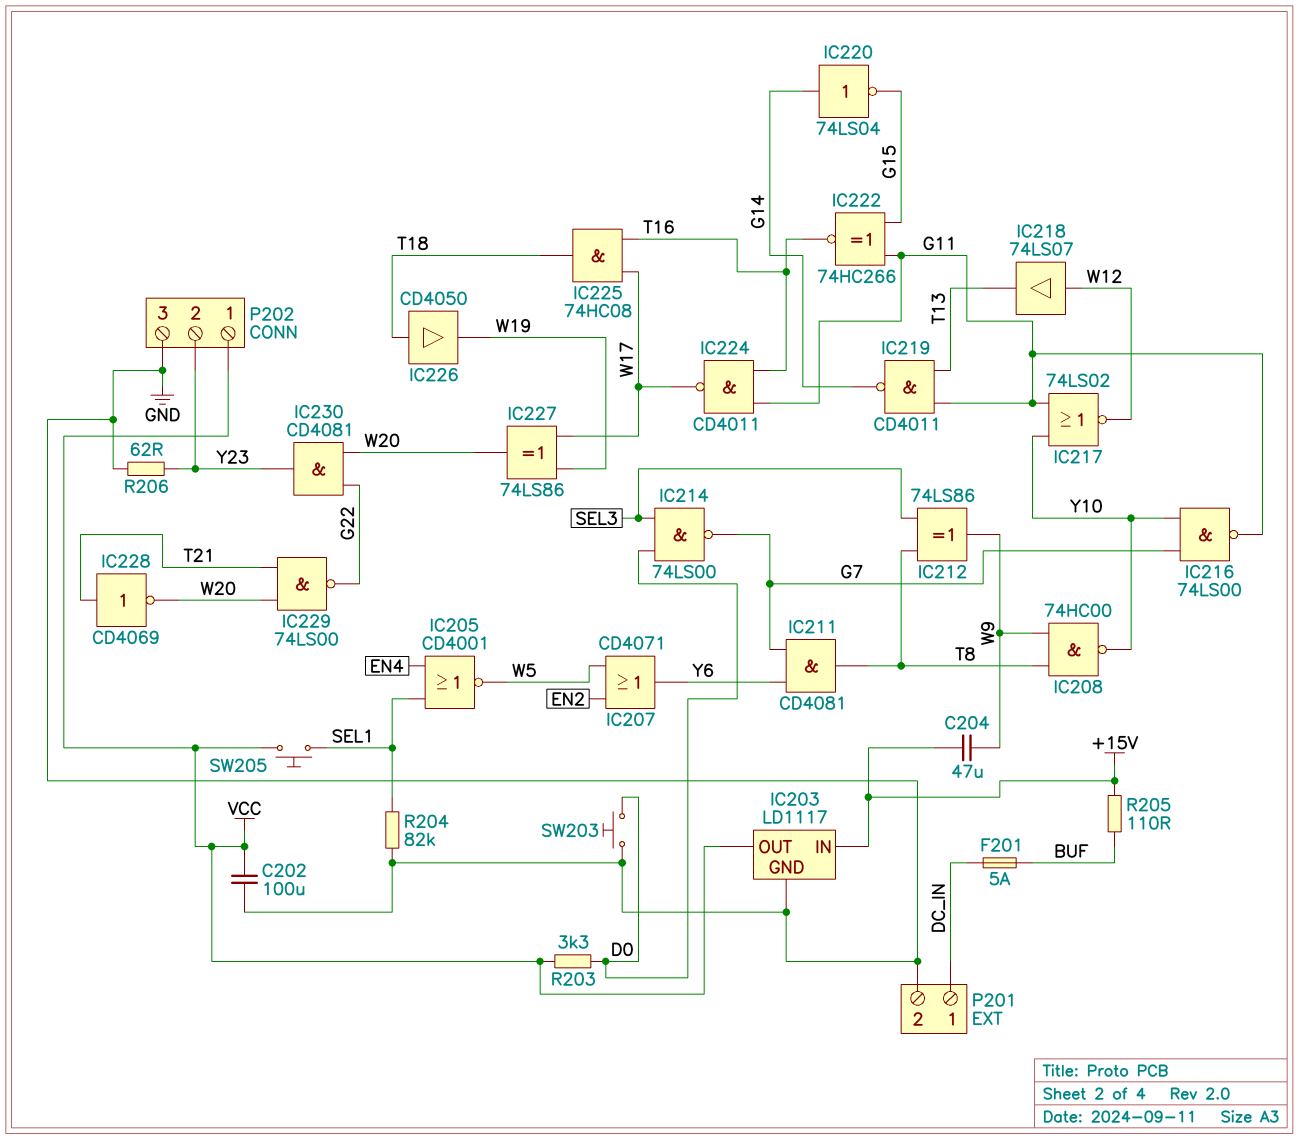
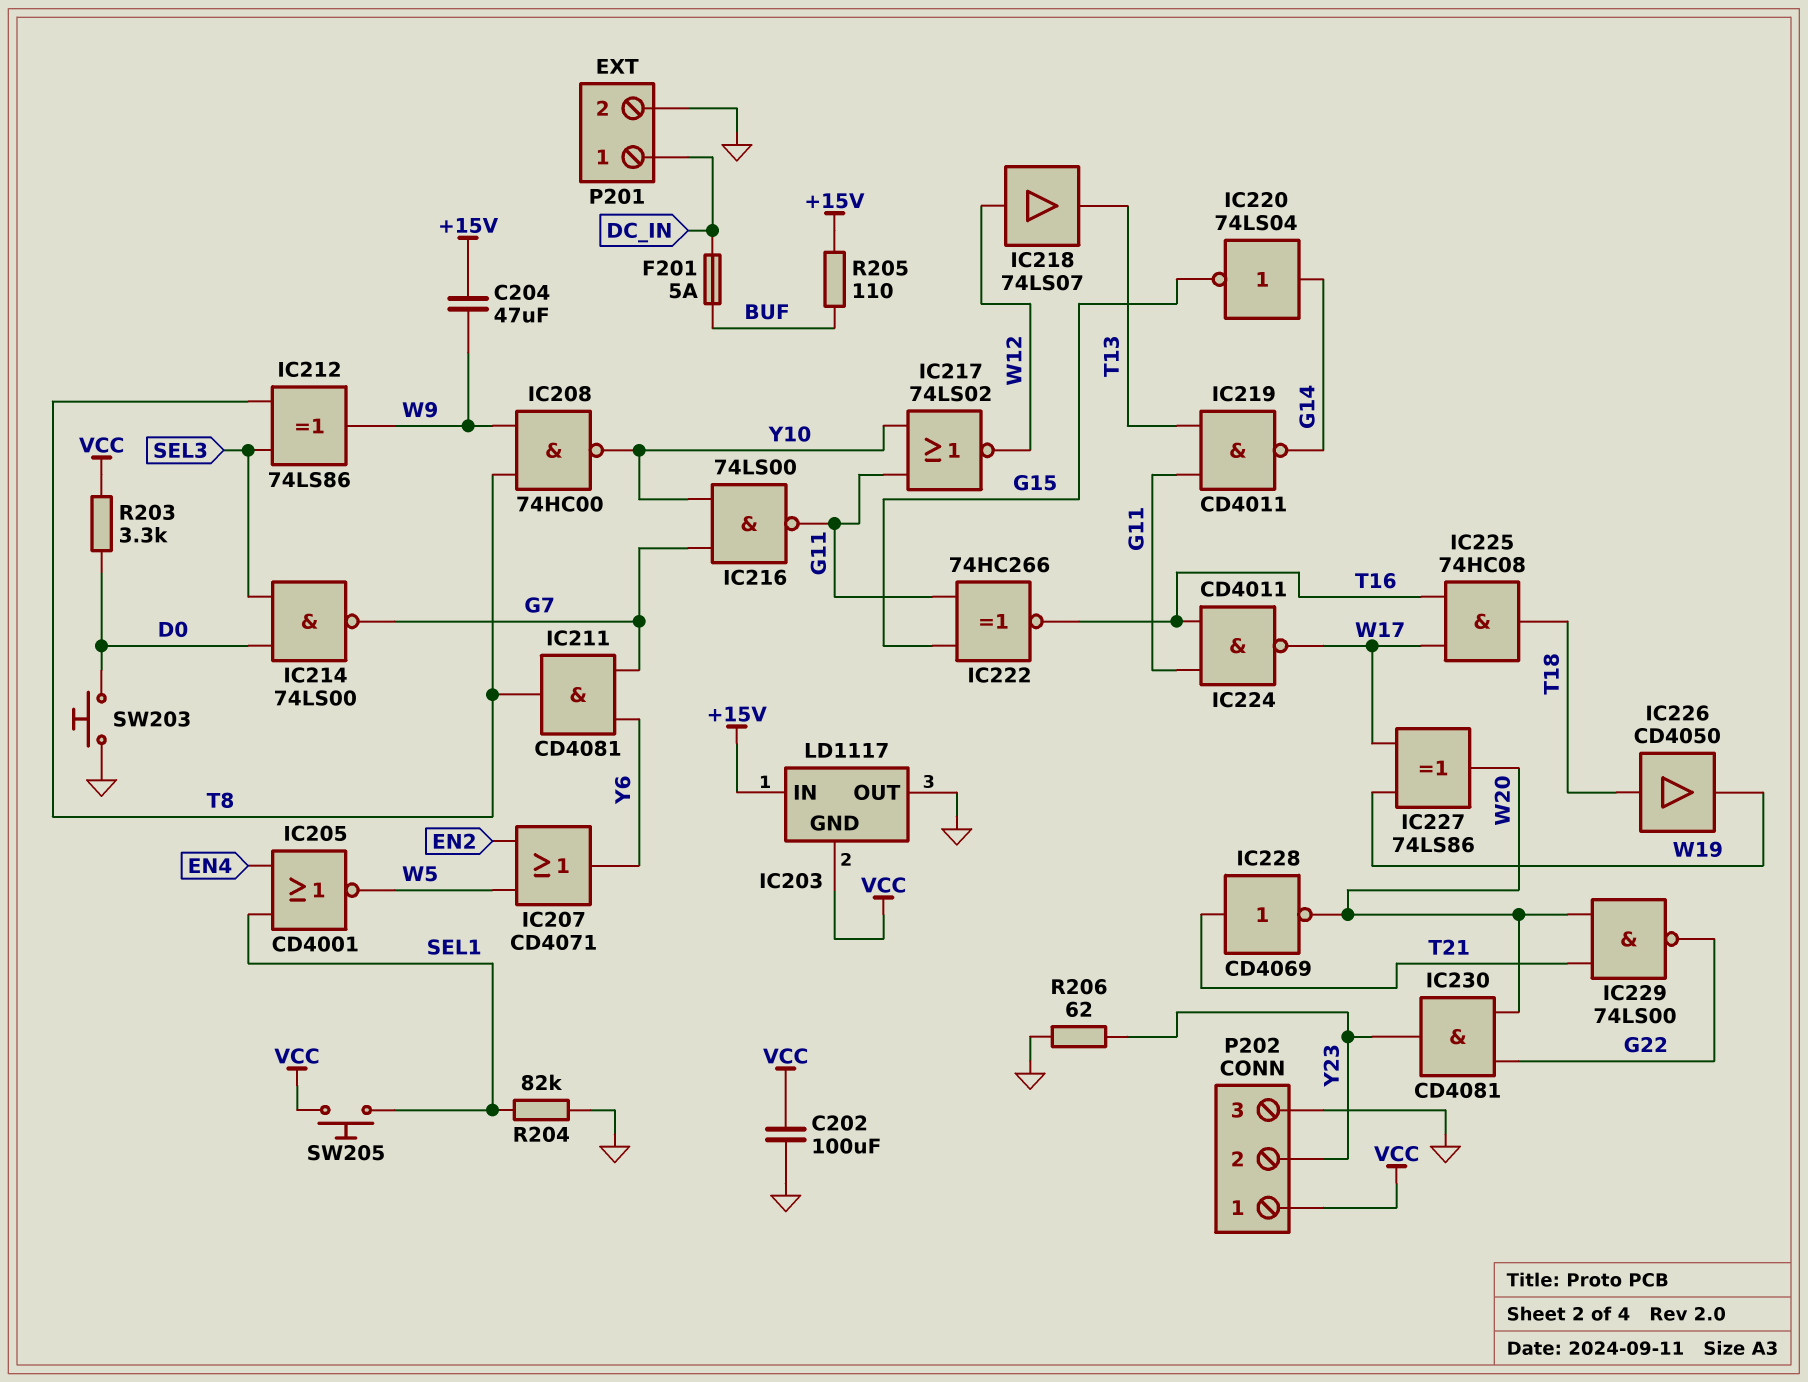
IC203 pin GND: GND -> VCC
IC203 pin OUT: VCC -> GND

